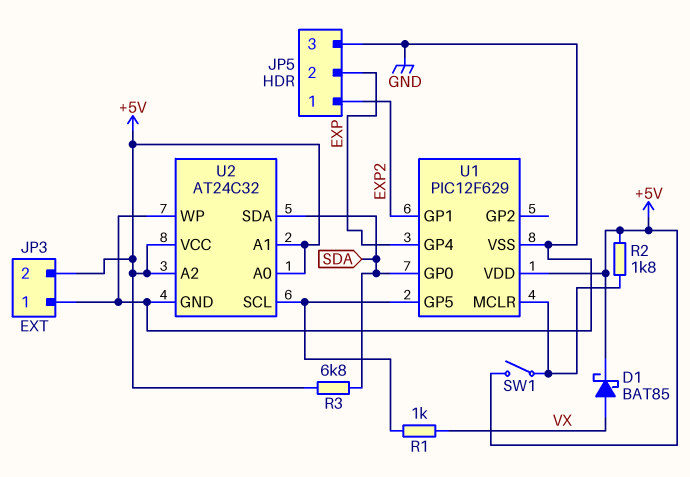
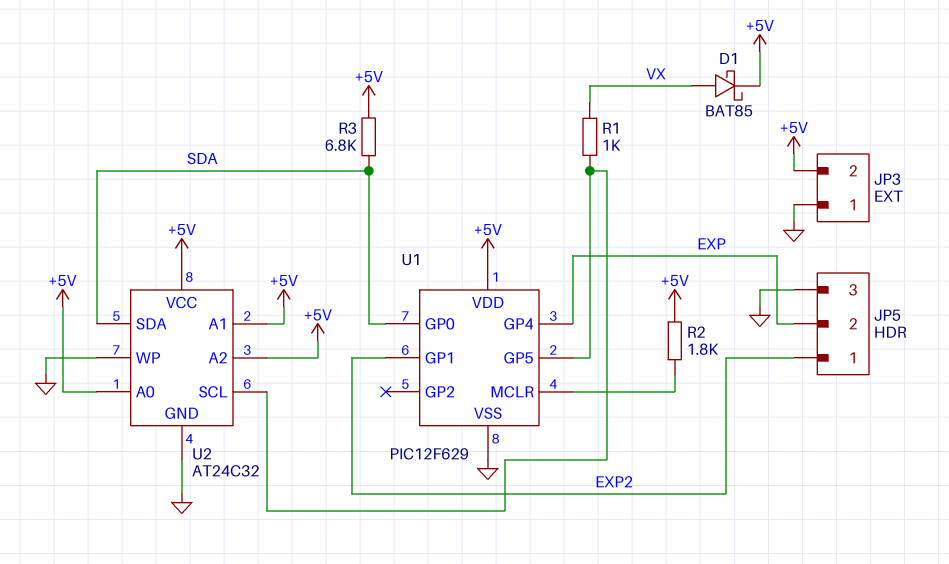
SW1: switch (+5V, U1/MCLR) -> none

